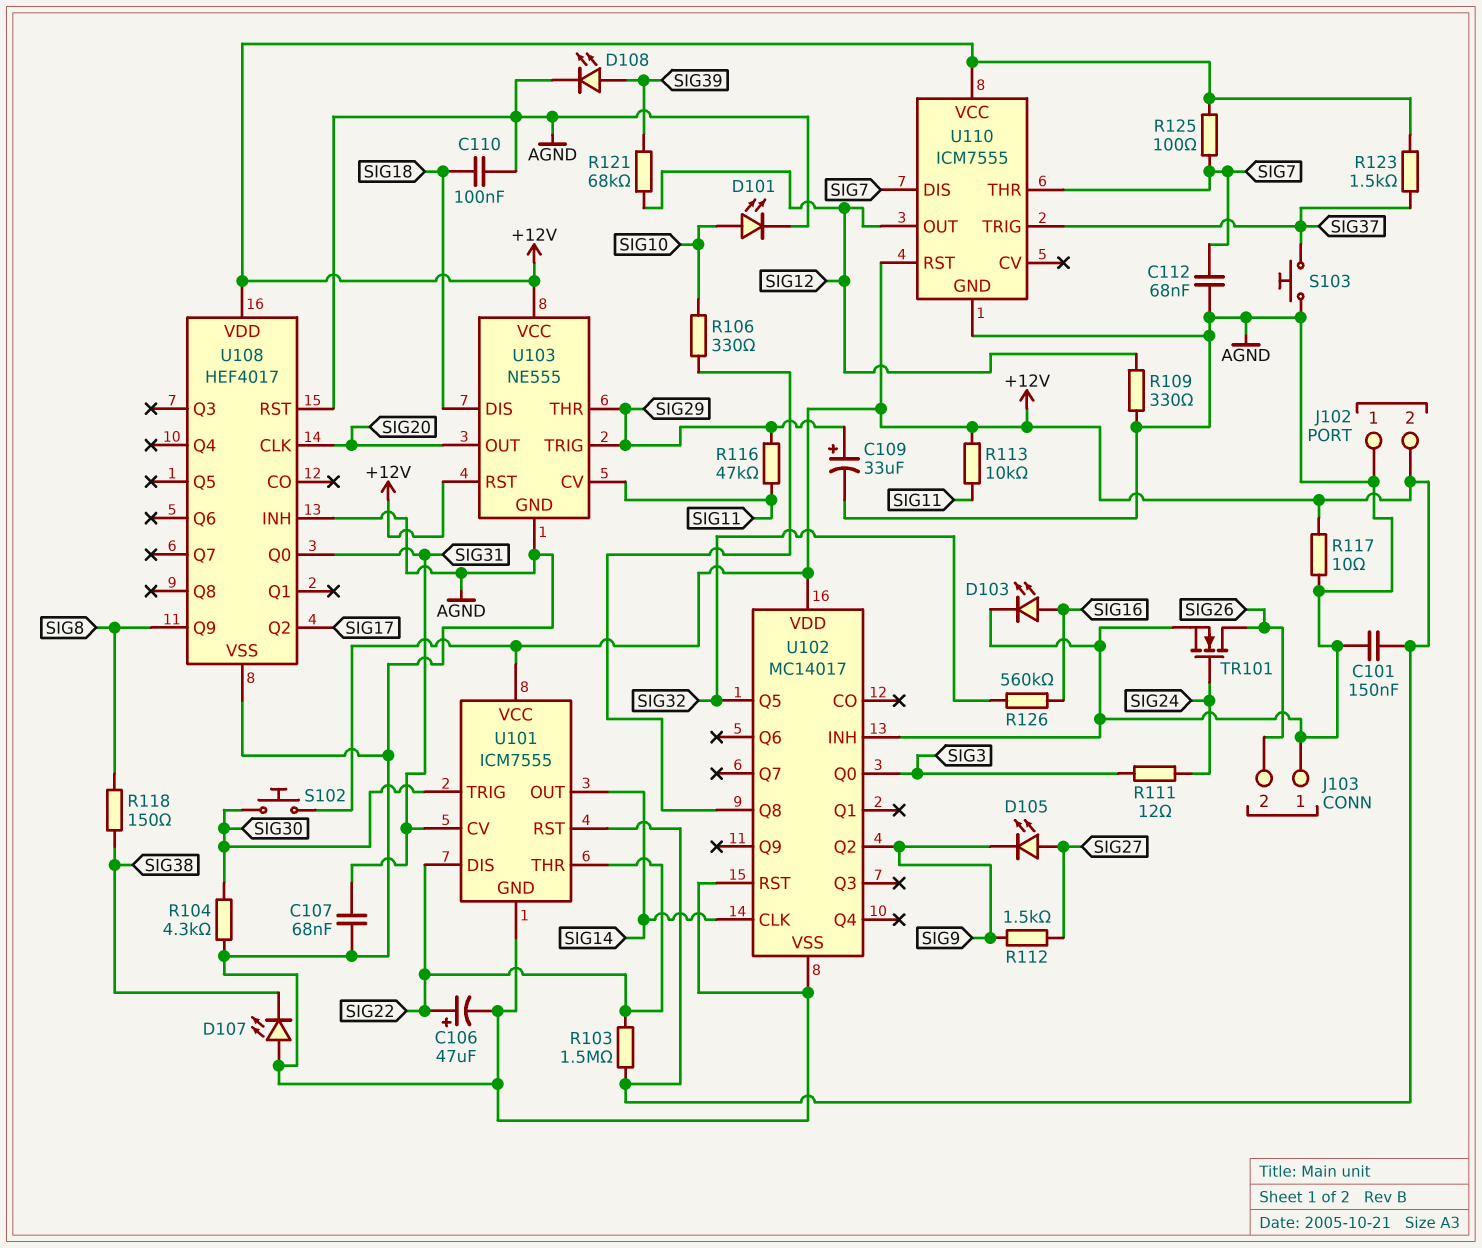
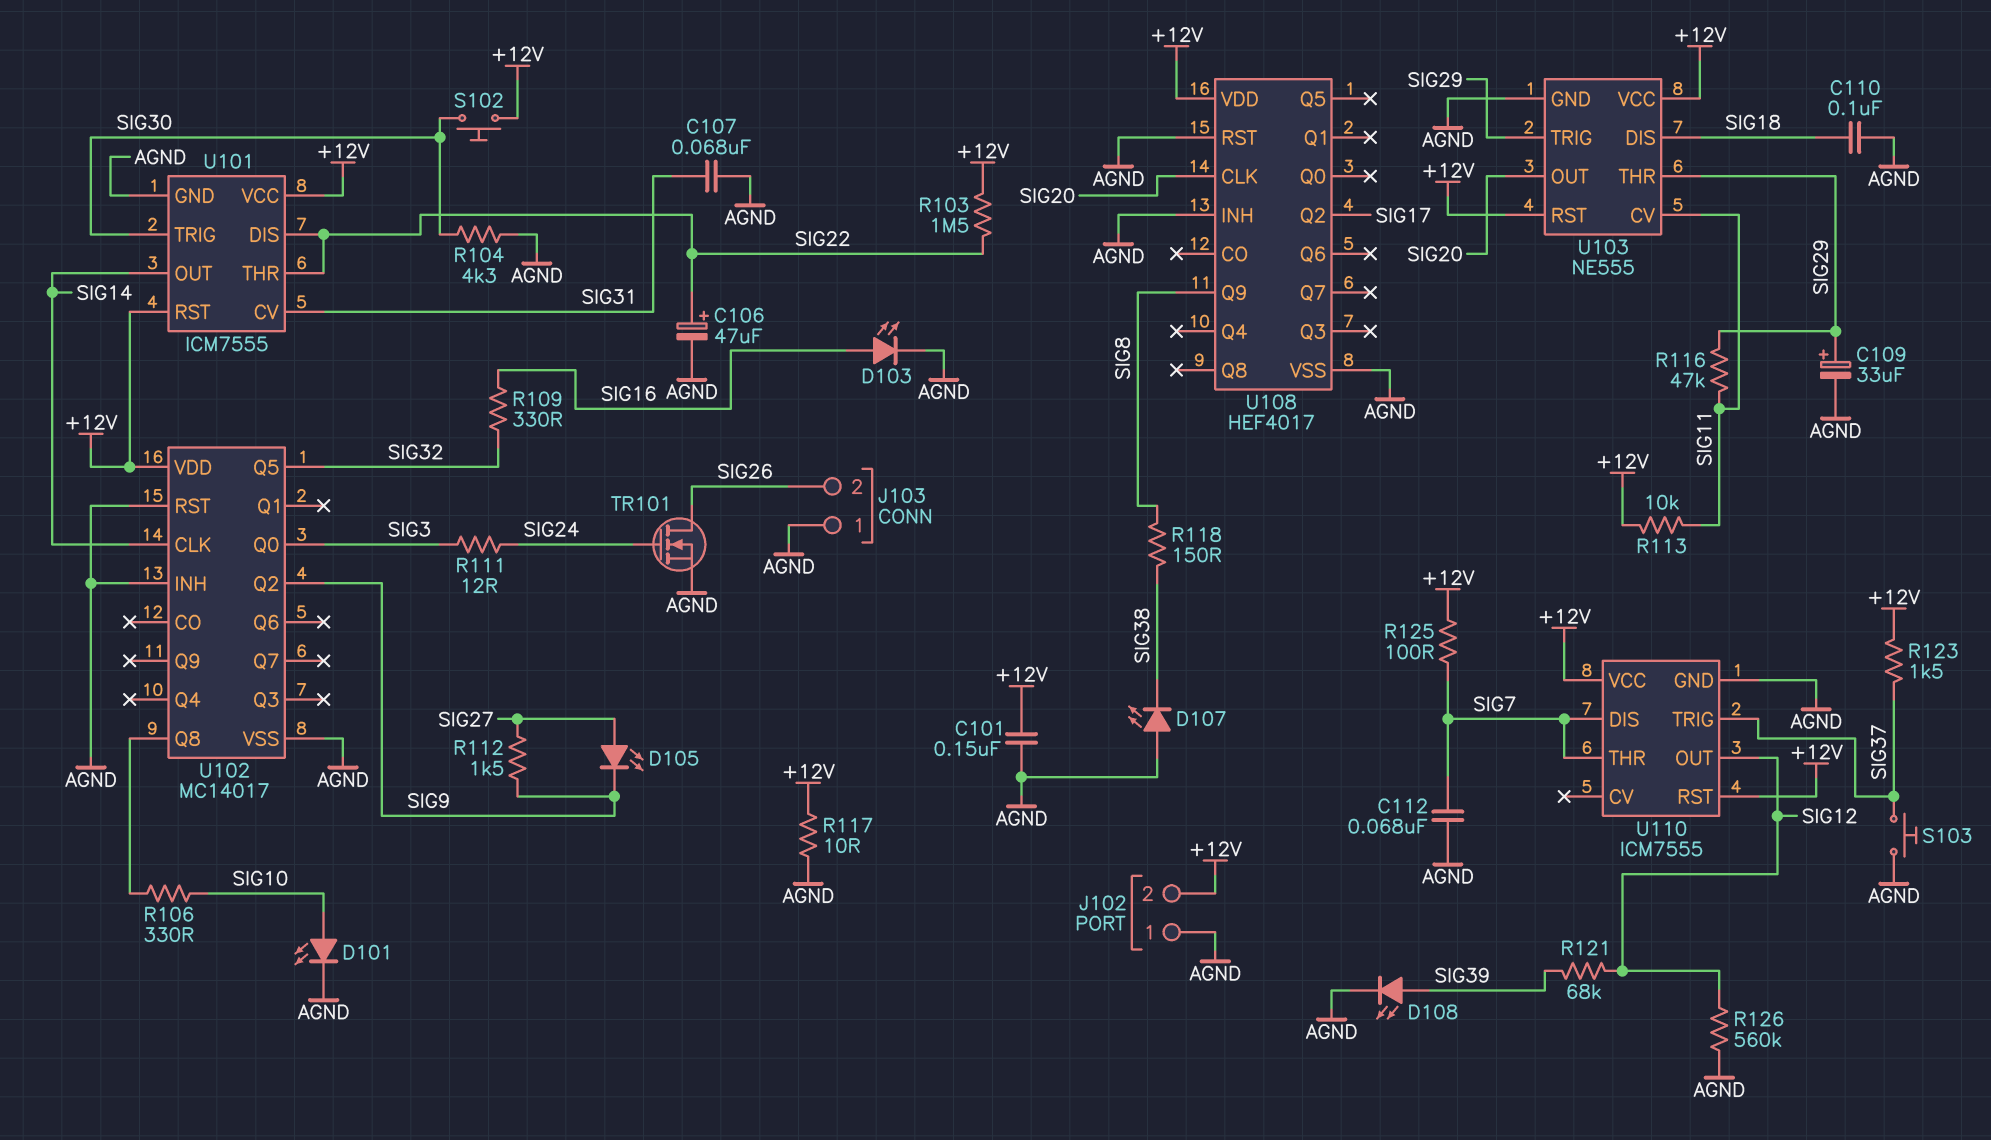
R109: 330 (AGND, SIG12) -> 330 (SIG16, SIG32)
R126: 560k (SIG16, SIG32) -> 560k (AGND, SIG12)
U108 pin Q0: SIG31 -> none

